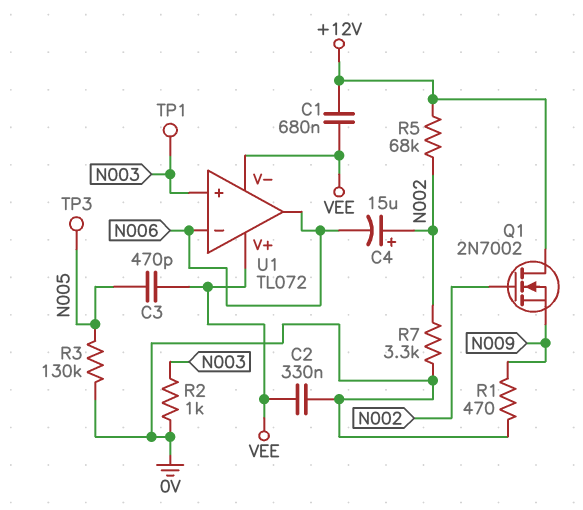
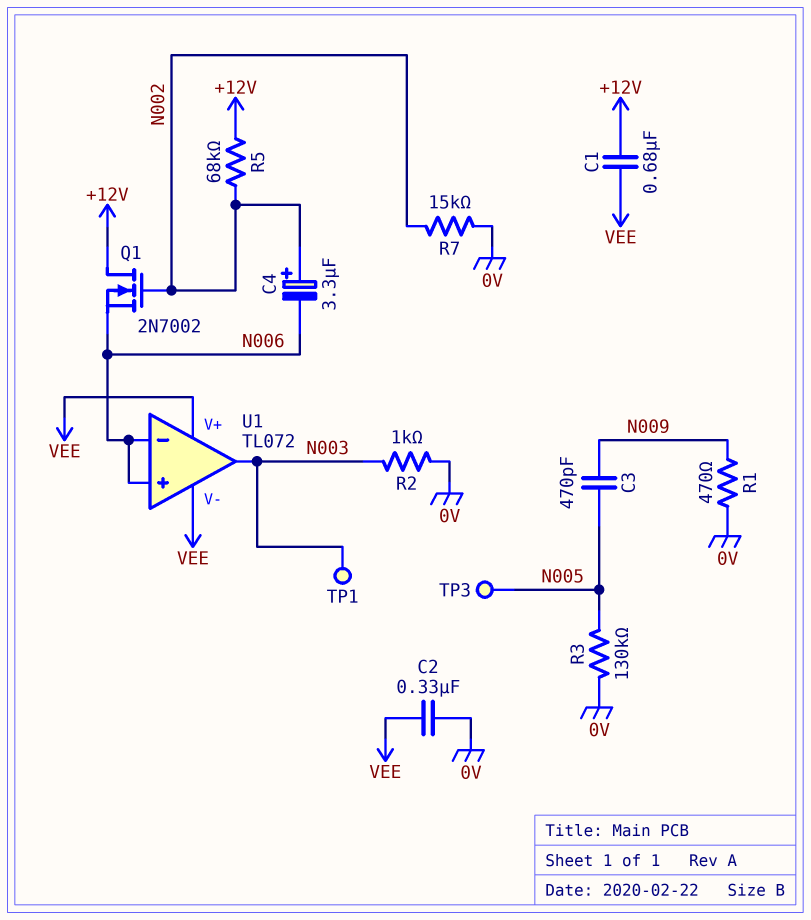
C3: 470pF (N005, VEE) -> 470pF (N005, N009)
C4: 15uF (plus N002, minus N006) -> 3.3uF (plus N002, minus N006)
Q1: NMOS 2N7002 (G N002, D +12V, S N009) -> NMOS 2N7002 (G N002, D +12V, S N006)
R7: 3.3k (0V, N002) -> 15k (0V, N002)
U1 pin in+: N003 -> N006
U1 pin out: N006 -> N003

